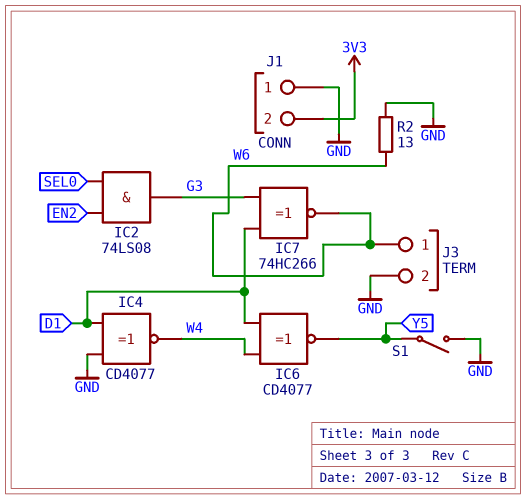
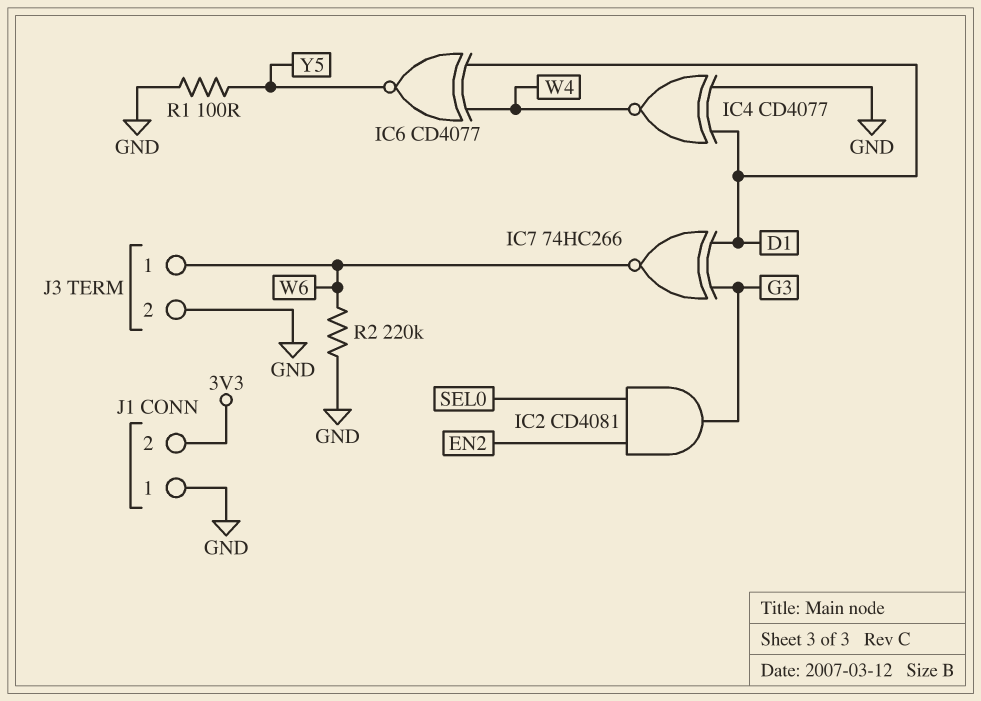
IC2: AND 74LS08 (in EN2, in SEL0, out G3) -> AND CD4081 (in EN2, in SEL0, out G3)
R1: none -> 100 (GND, Y5)
R2: 13 (GND, W6) -> 220k (GND, W6)
S1: switch (GND, Y5) -> none

